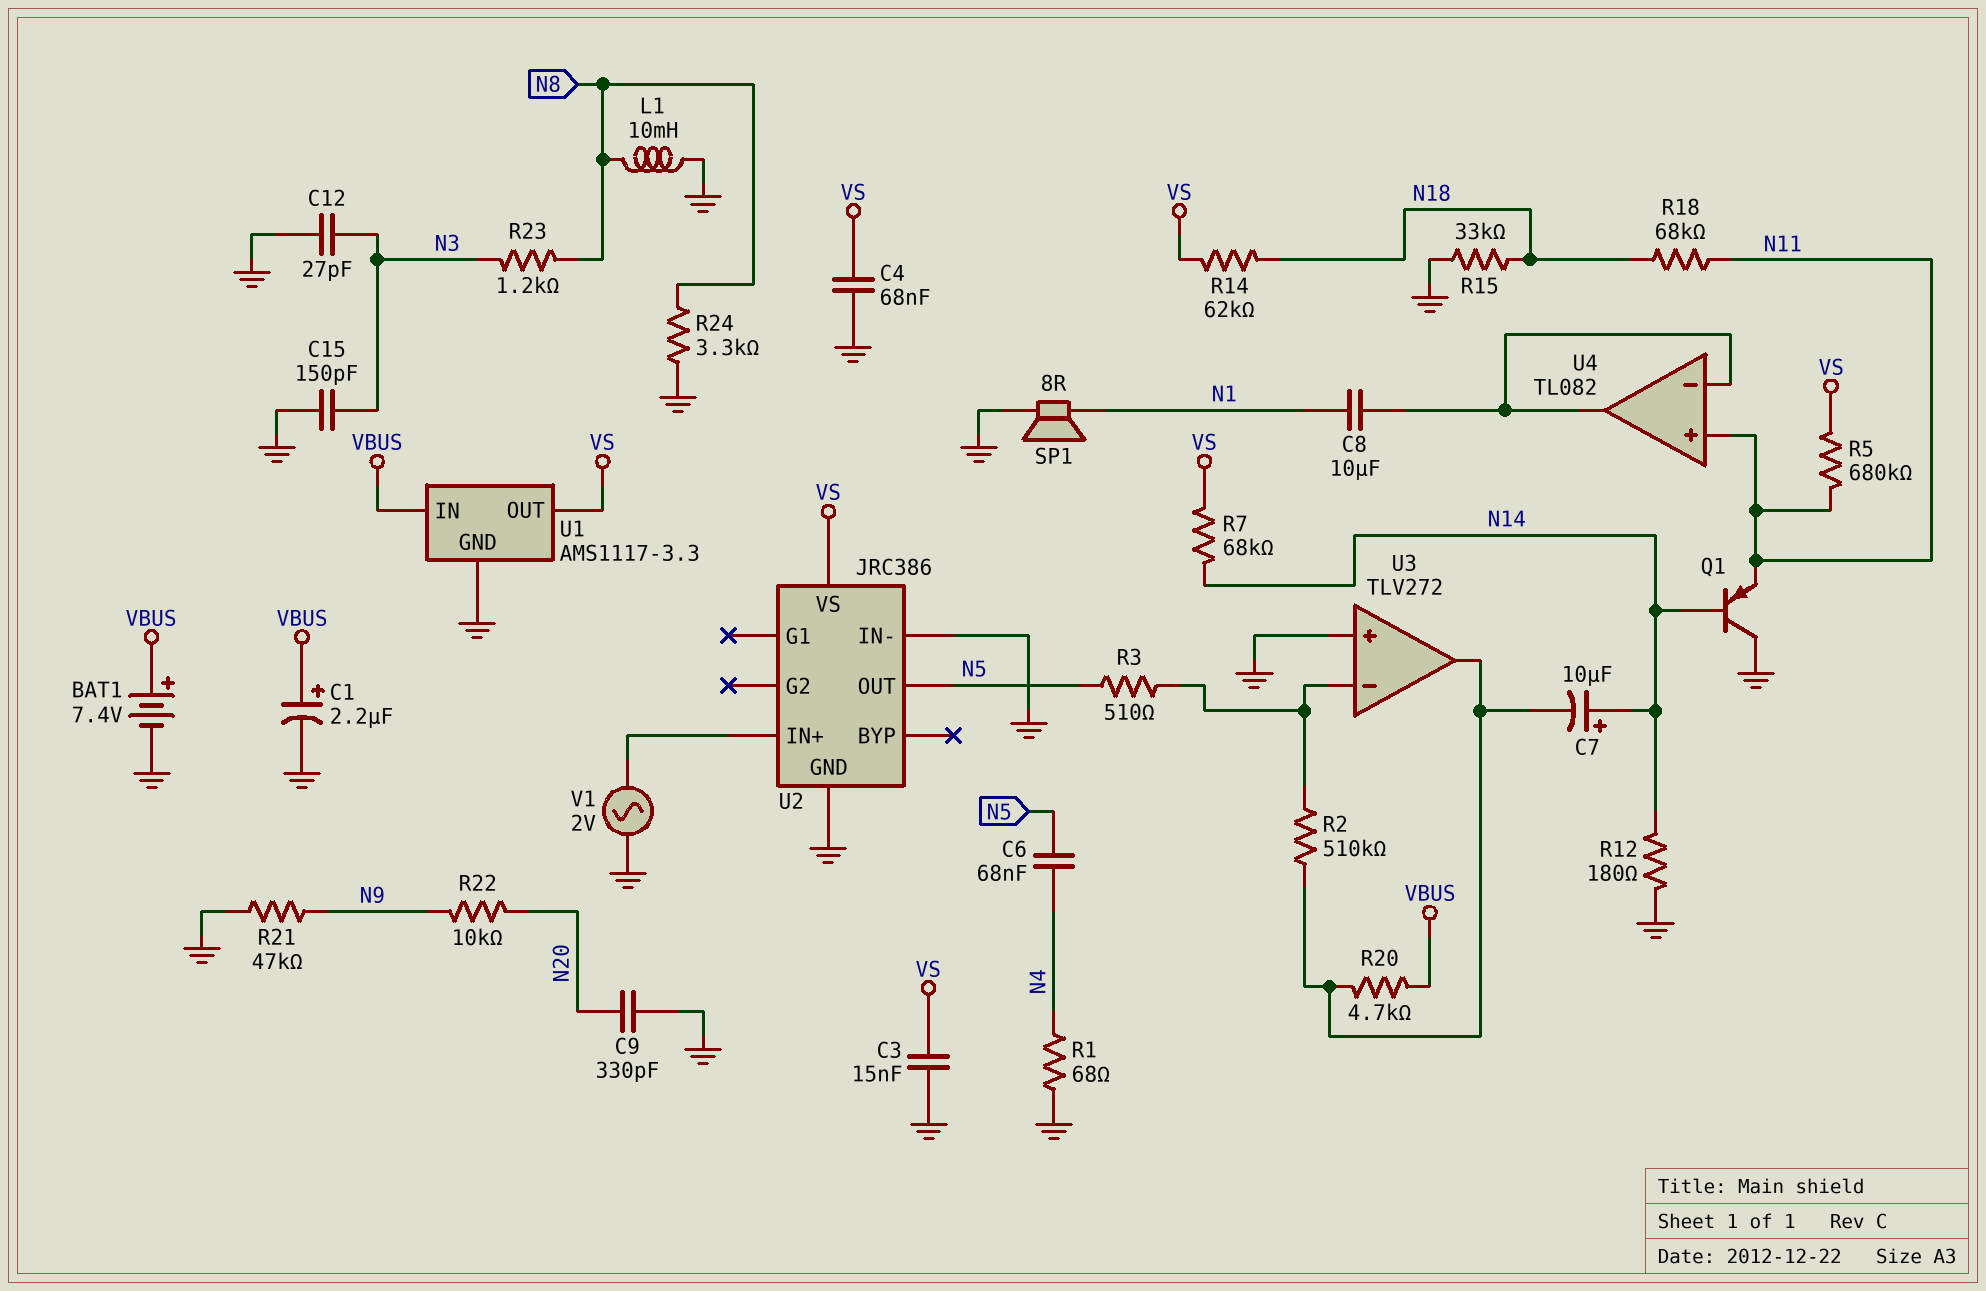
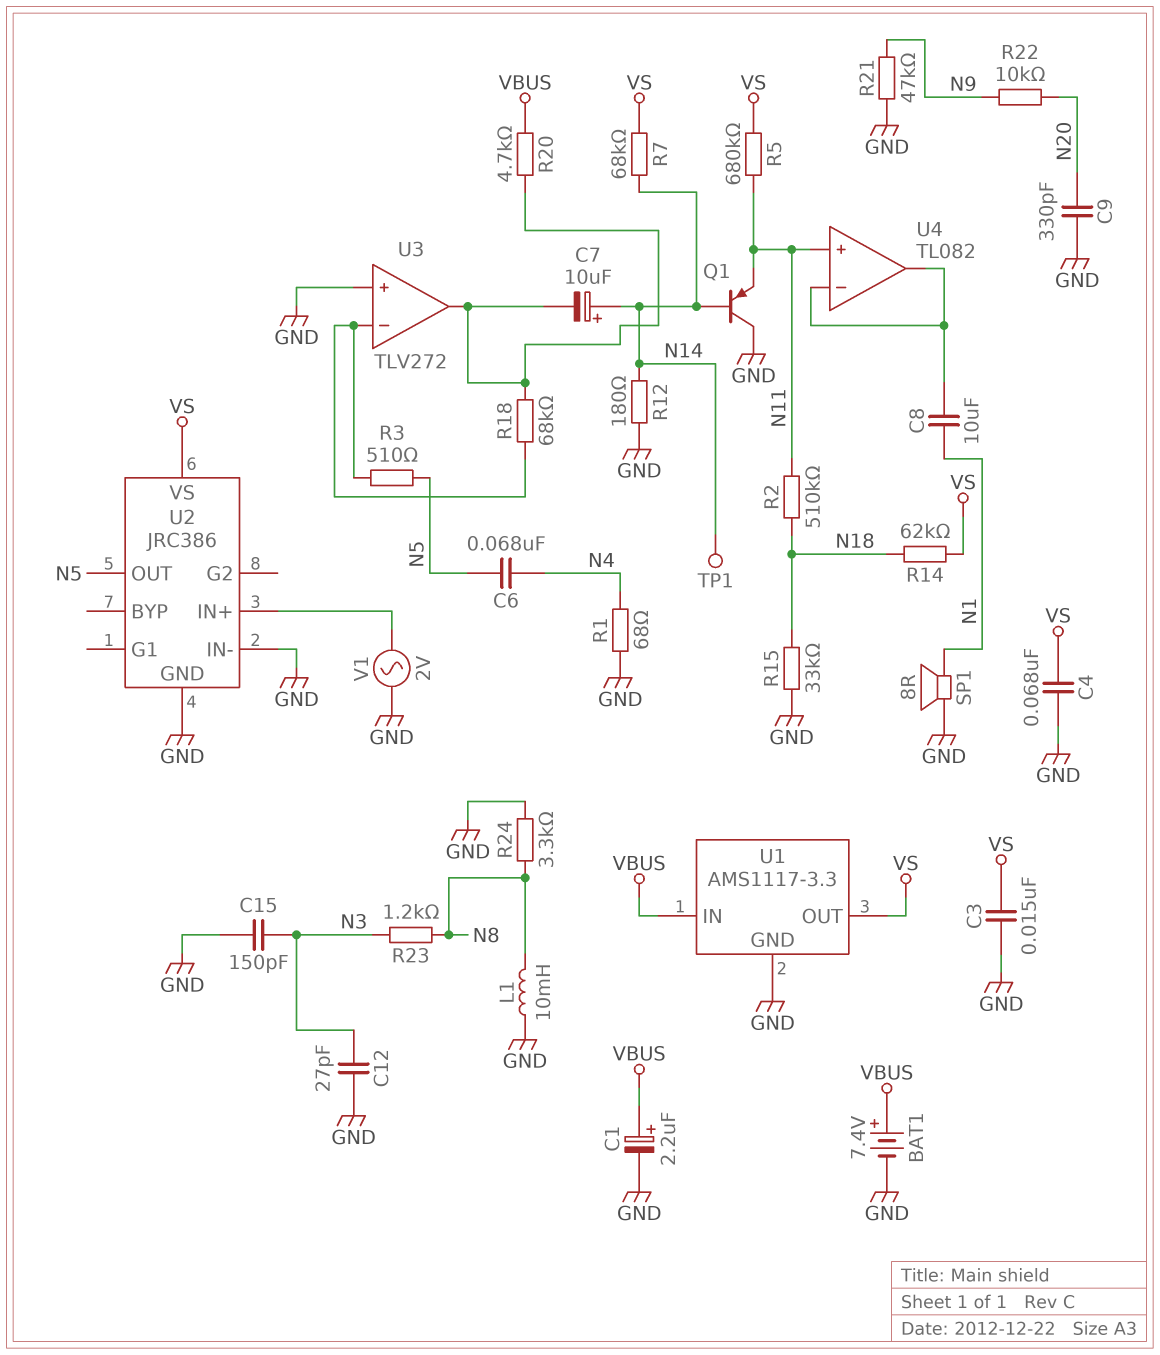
R2: 510k (U3/in-, U3/out) -> 510k (N11, N18)
R18: 68k (N11, N18) -> 68k (U3/in-, U3/out)
TP1: none -> test point (N14)

